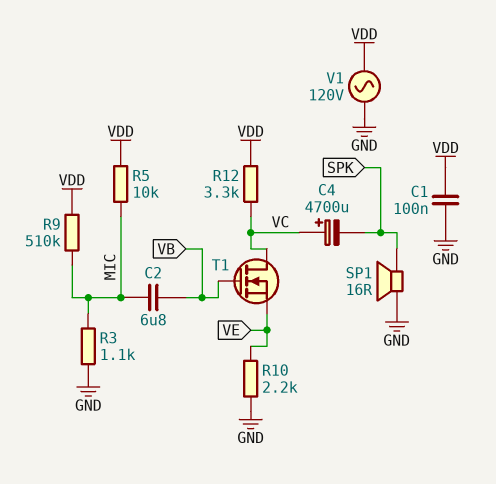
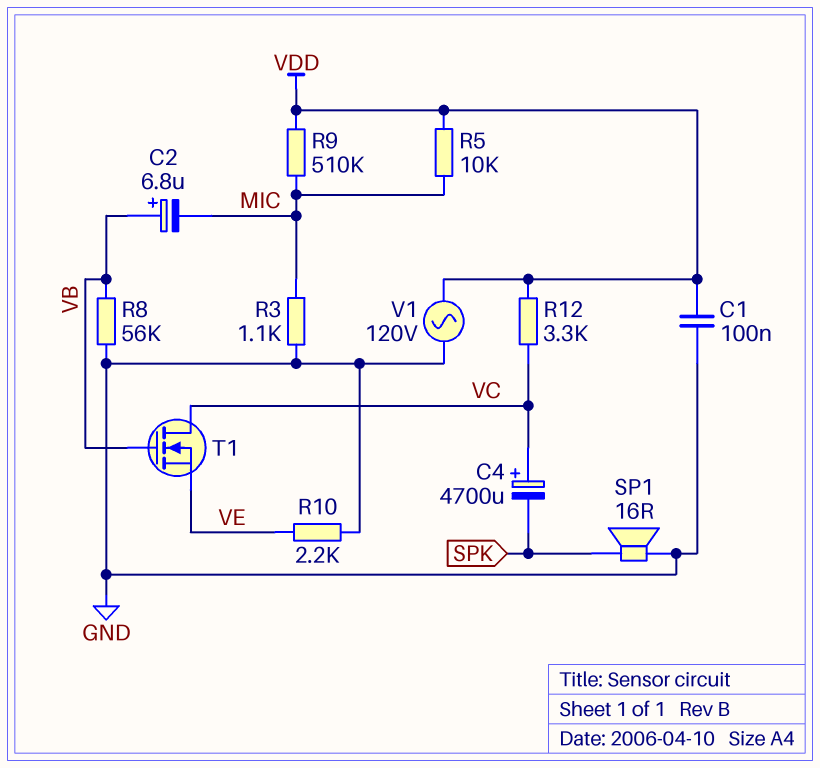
C2: 6.8uF (MIC, VB) -> 6.8uF (plus VB, minus MIC)
R8: none -> 56k (GND, VB)

